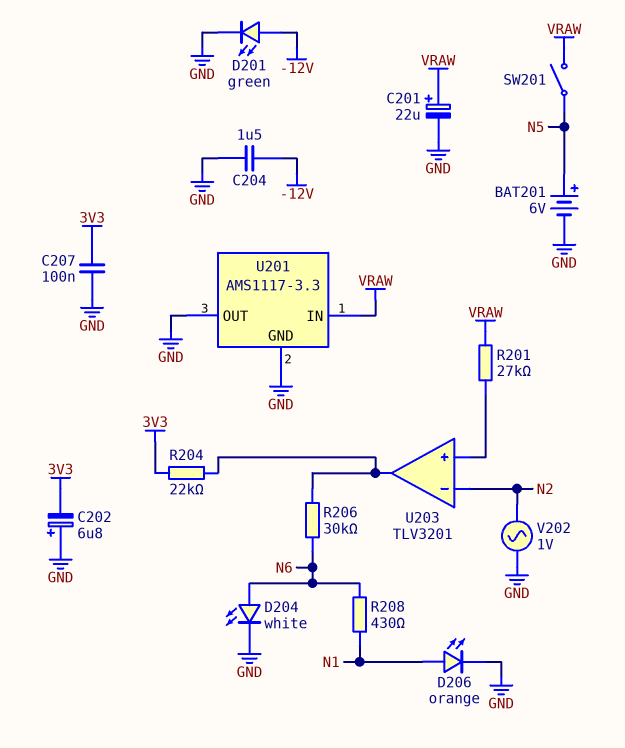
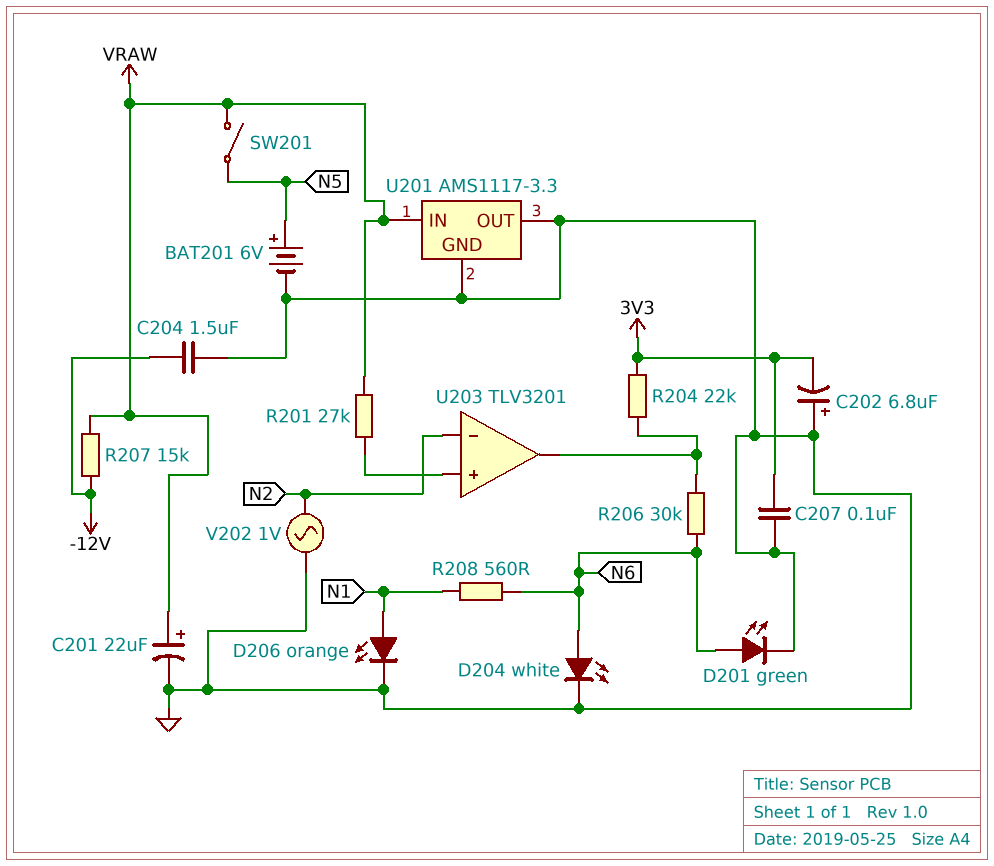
D201: LED green (A -12V, K GND) -> LED green (A N6, K GND)
R207: none -> 15k (-12V, VRAW)
R208: 430 (N1, N6) -> 560 (N1, N6)

